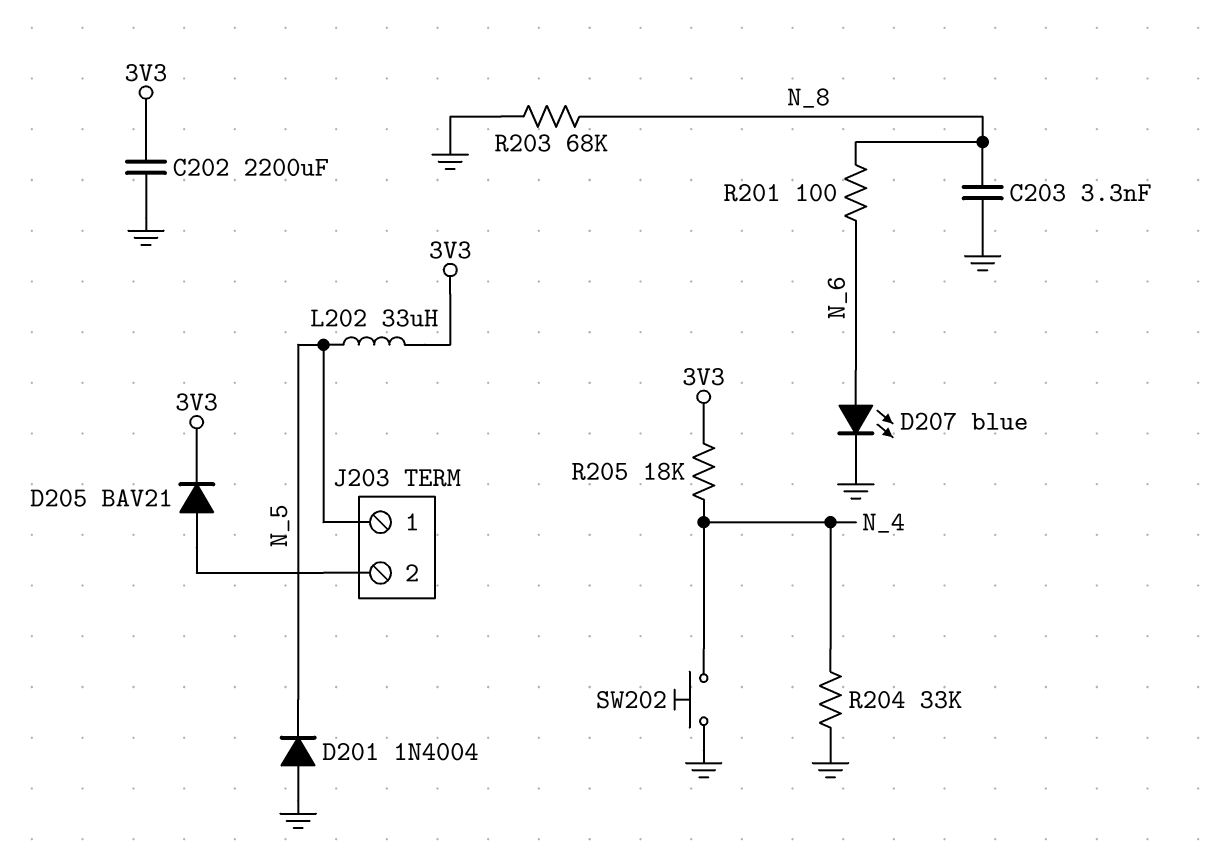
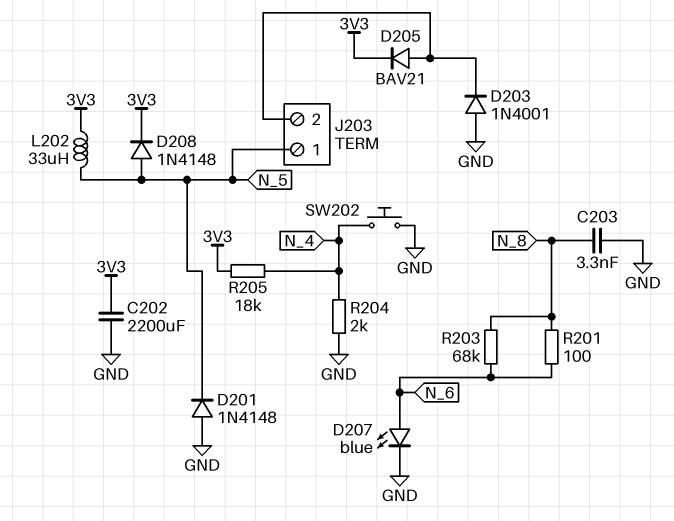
D201: diode 1N4004 (A GND, K N_5) -> diode 1N4148 (A GND, K N_5)
D203: none -> diode 1N4001 (A GND, K J203/2)
D208: none -> diode 1N4148 (A N_5, K 3V3)
R203: 68k (GND, N_8) -> 68k (N_6, N_8)
R204: 33k (GND, N_4) -> 2k (GND, N_4)

